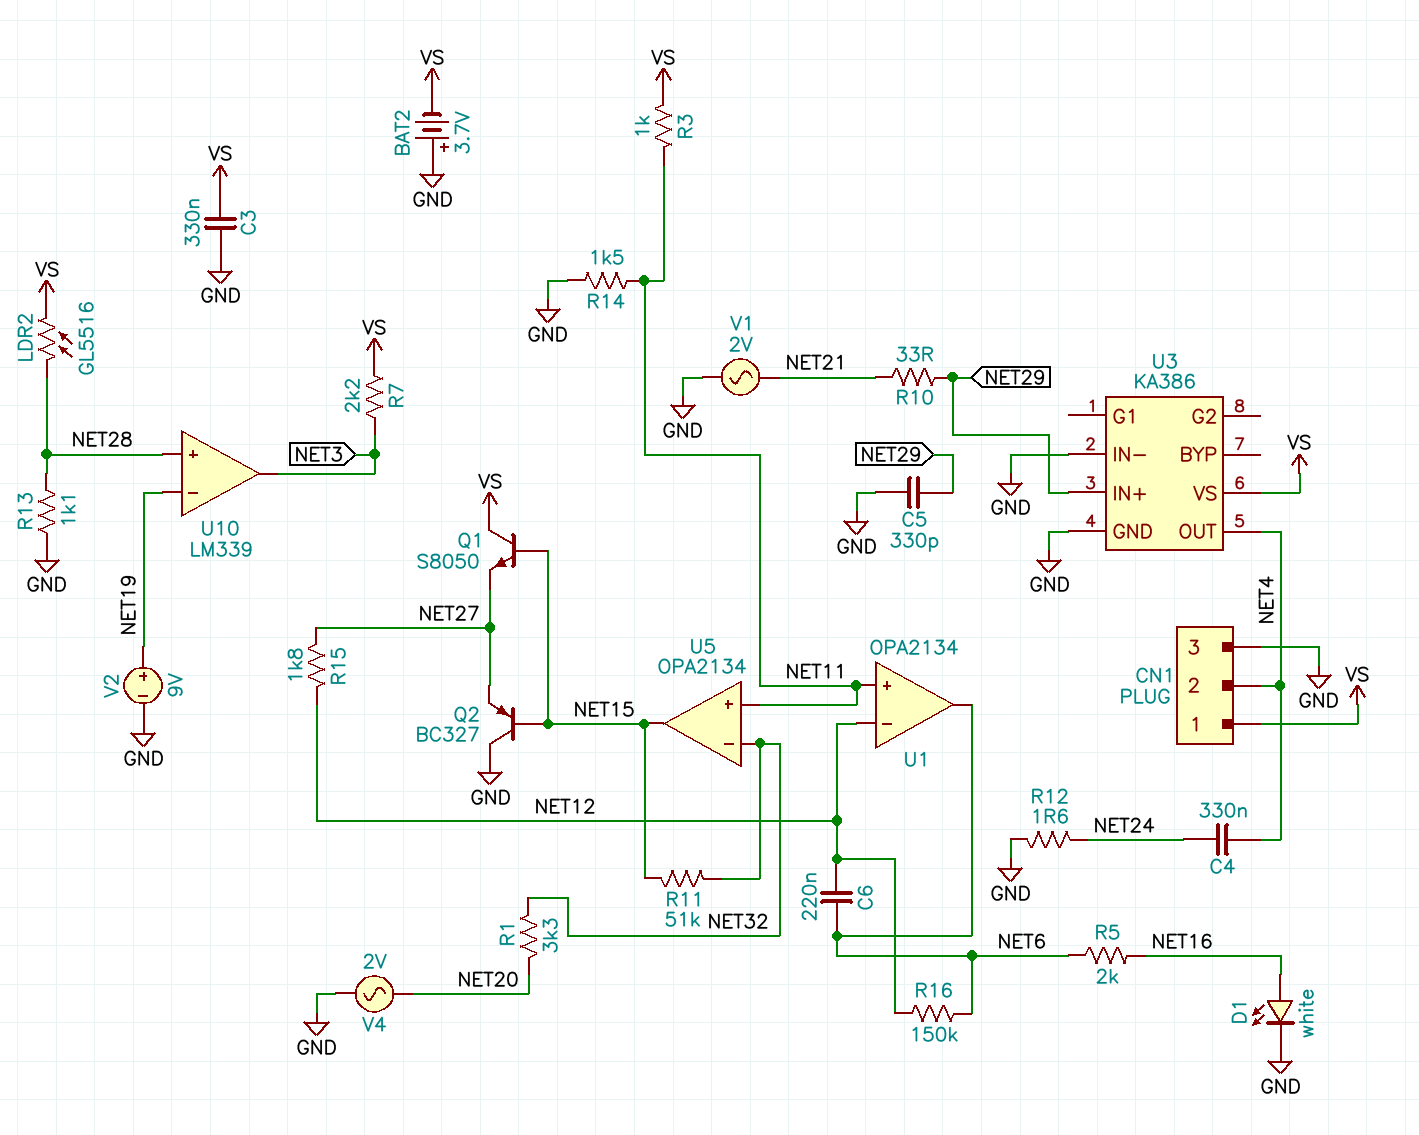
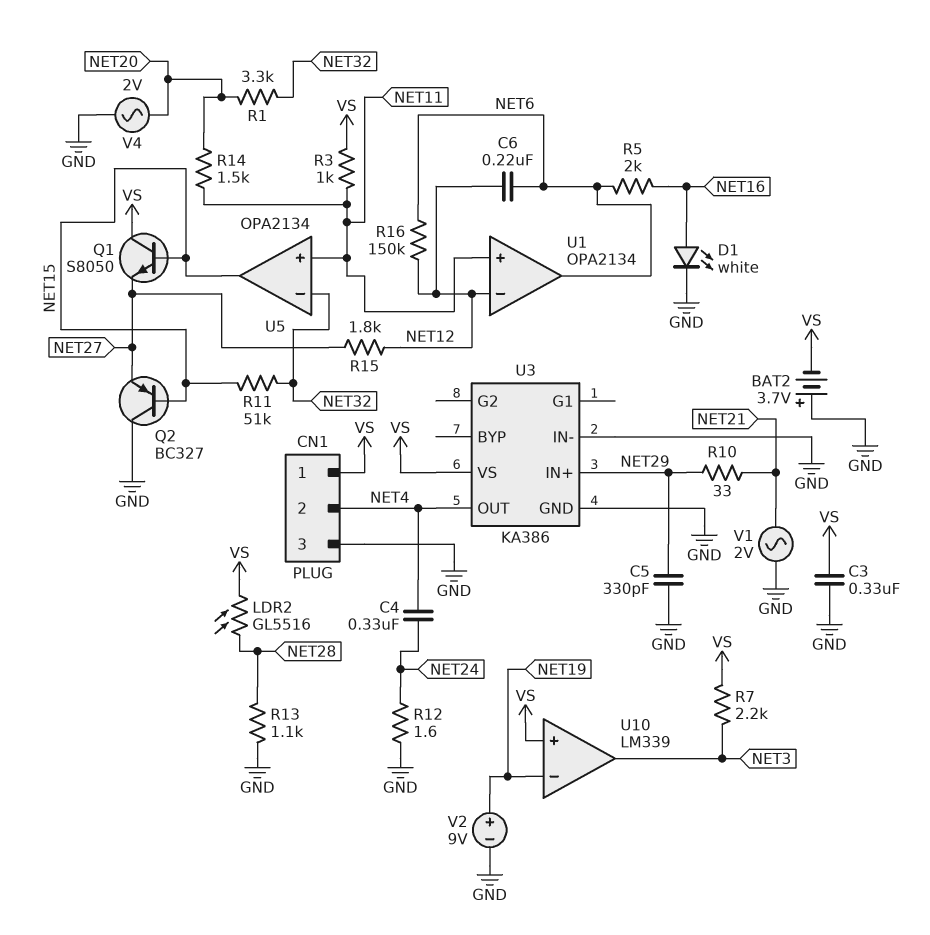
R14: 1.5k (GND, NET11) -> 1.5k (NET11, NET20)
U10 pin in+: NET28 -> VS

